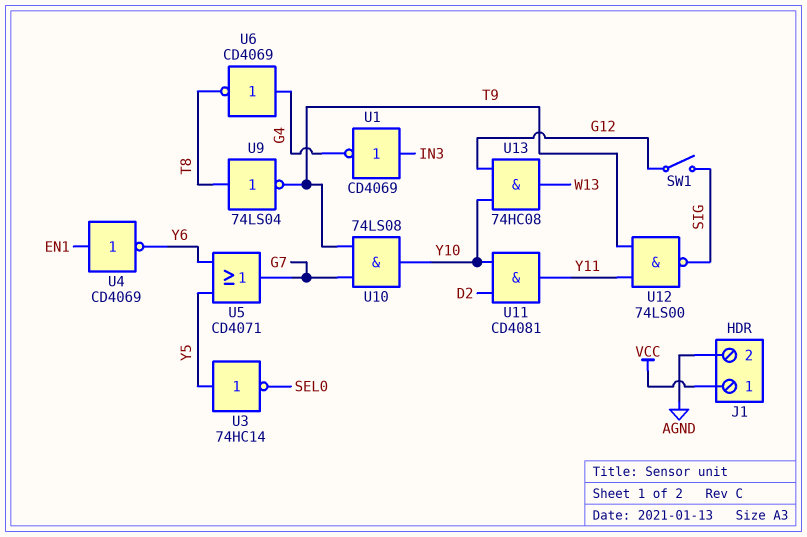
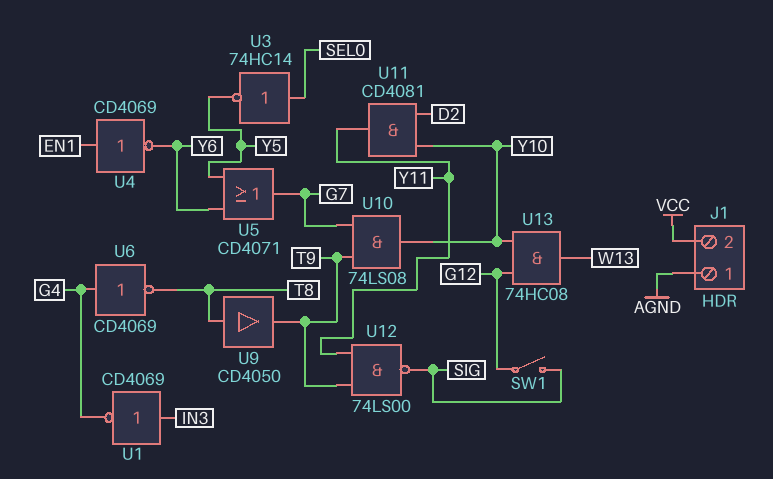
J1 pin 1: VCC -> AGND
J1 pin 2: AGND -> VCC
U3: NOT 74HC14 (in Y5, out SEL0) -> NOT 74HC14 (in SEL0, out Y5)
U9: NOT 74LS04 (in T8, out T9) -> buffer CD4050 (in T8, out T9)

